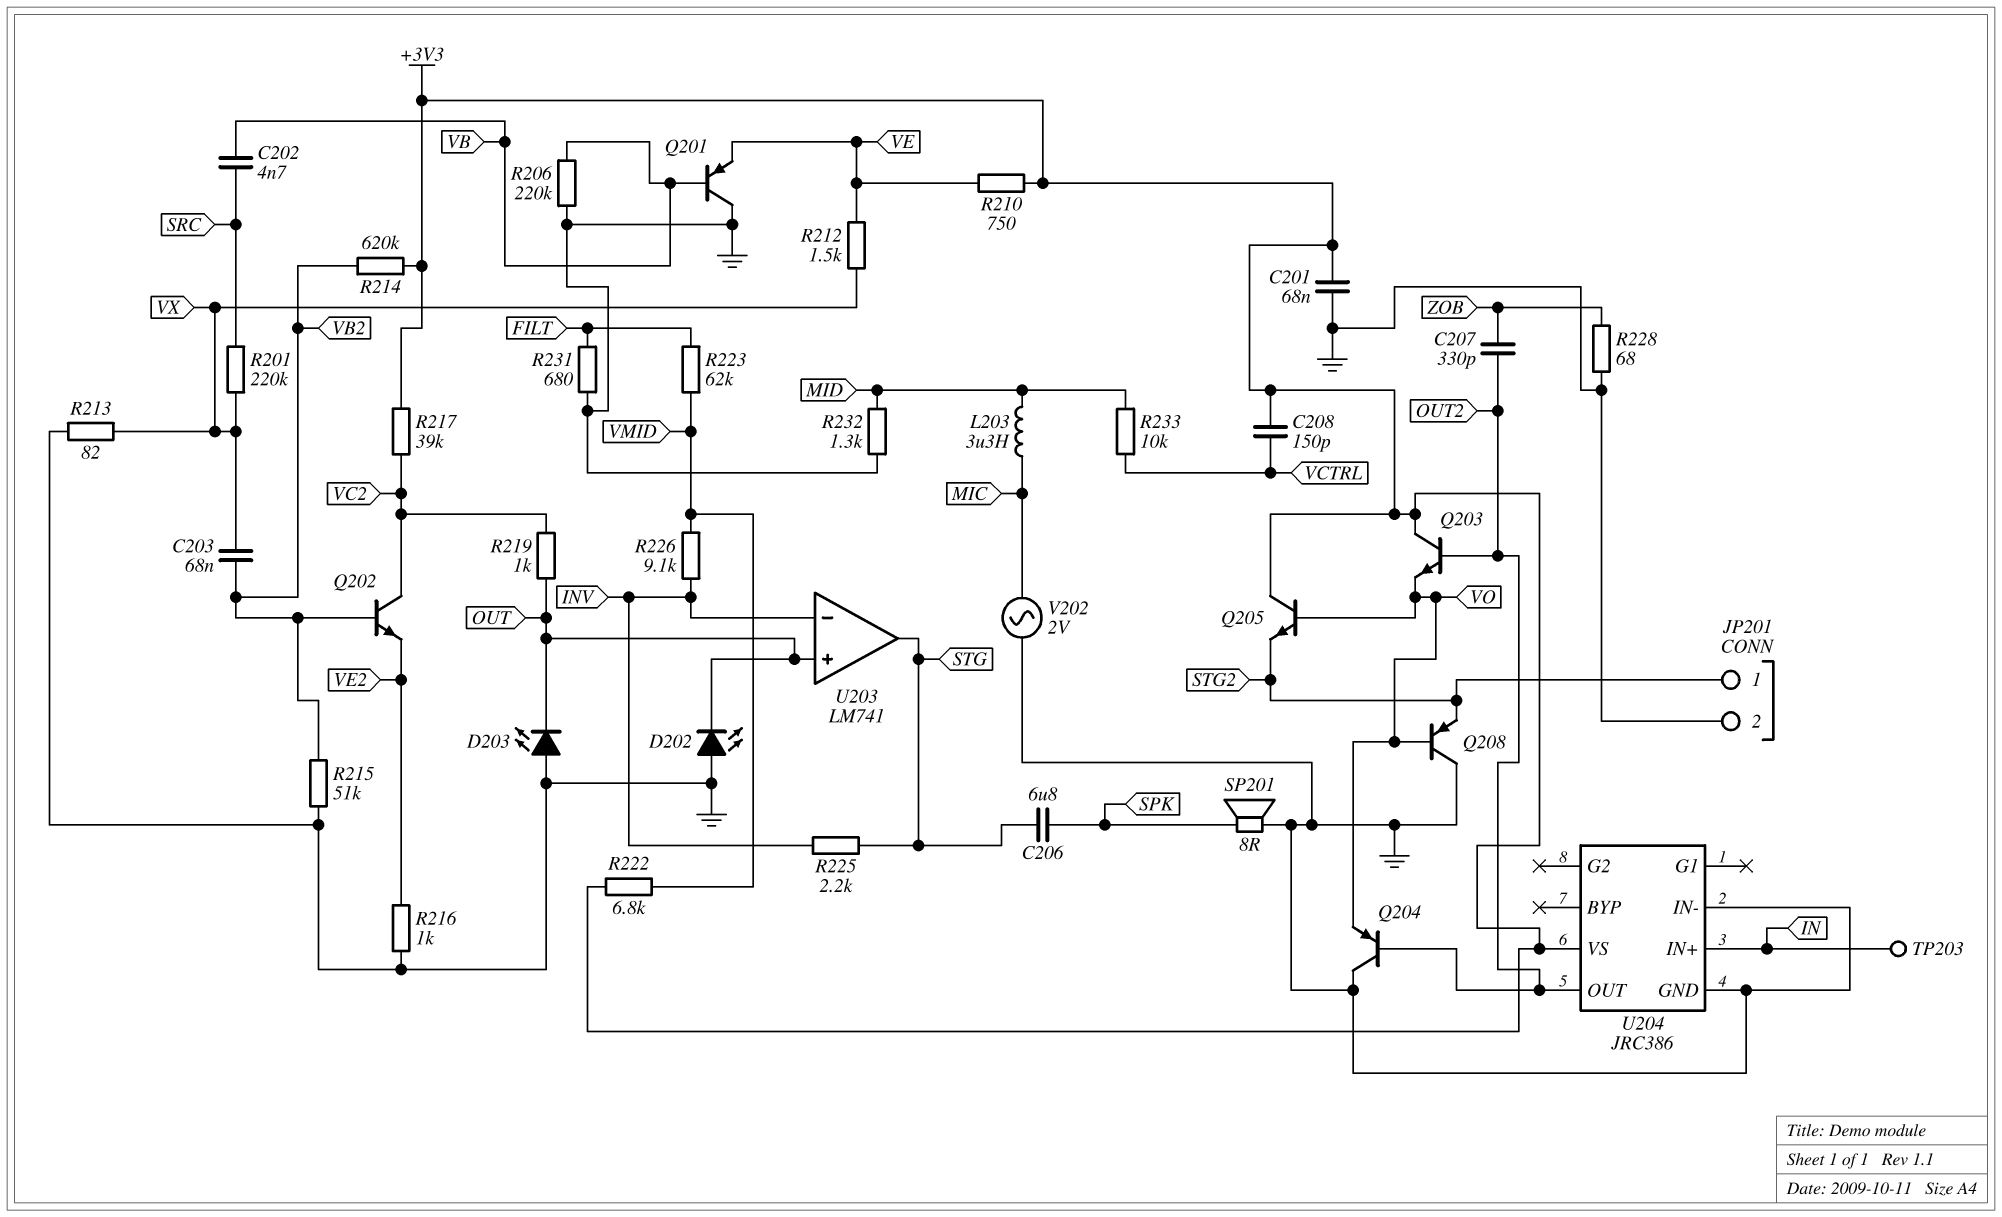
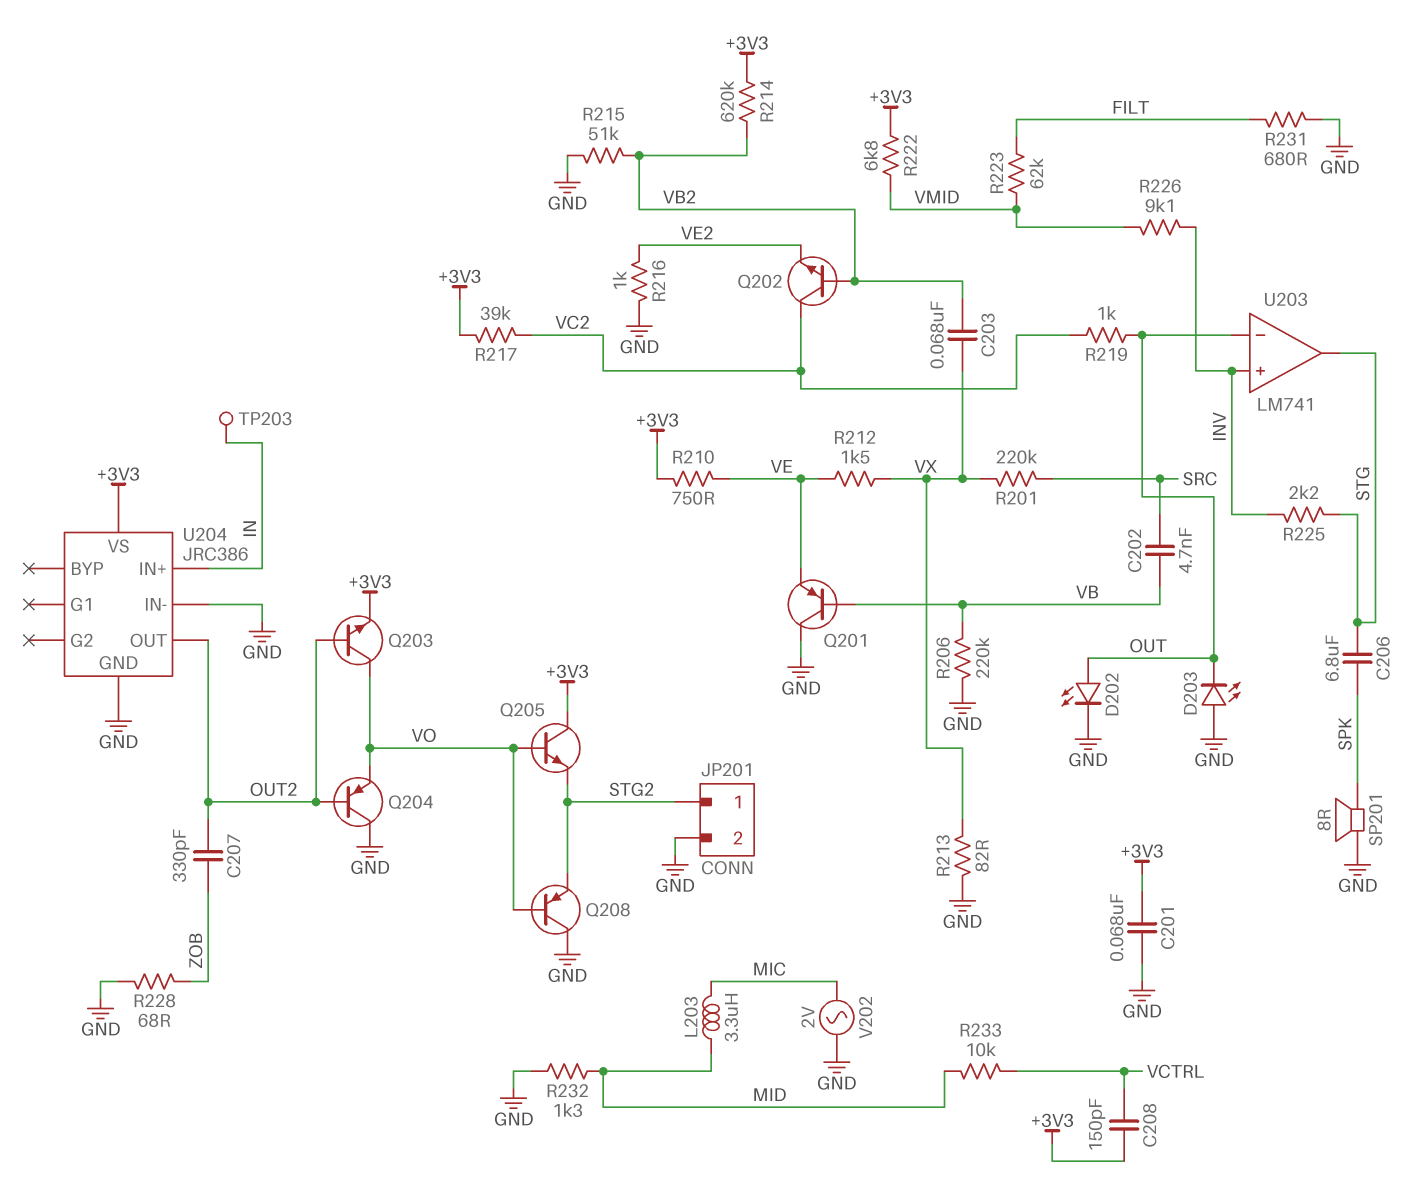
D202: LED (A GND, K OUT) -> LED (A OUT, K GND)
Q203: NPN (B OUT2, C +3V3, E VO) -> NPN (B OUT2, C VO, E +3V3)
U203 pin in+: OUT -> INV
U203 pin in-: INV -> OUT

